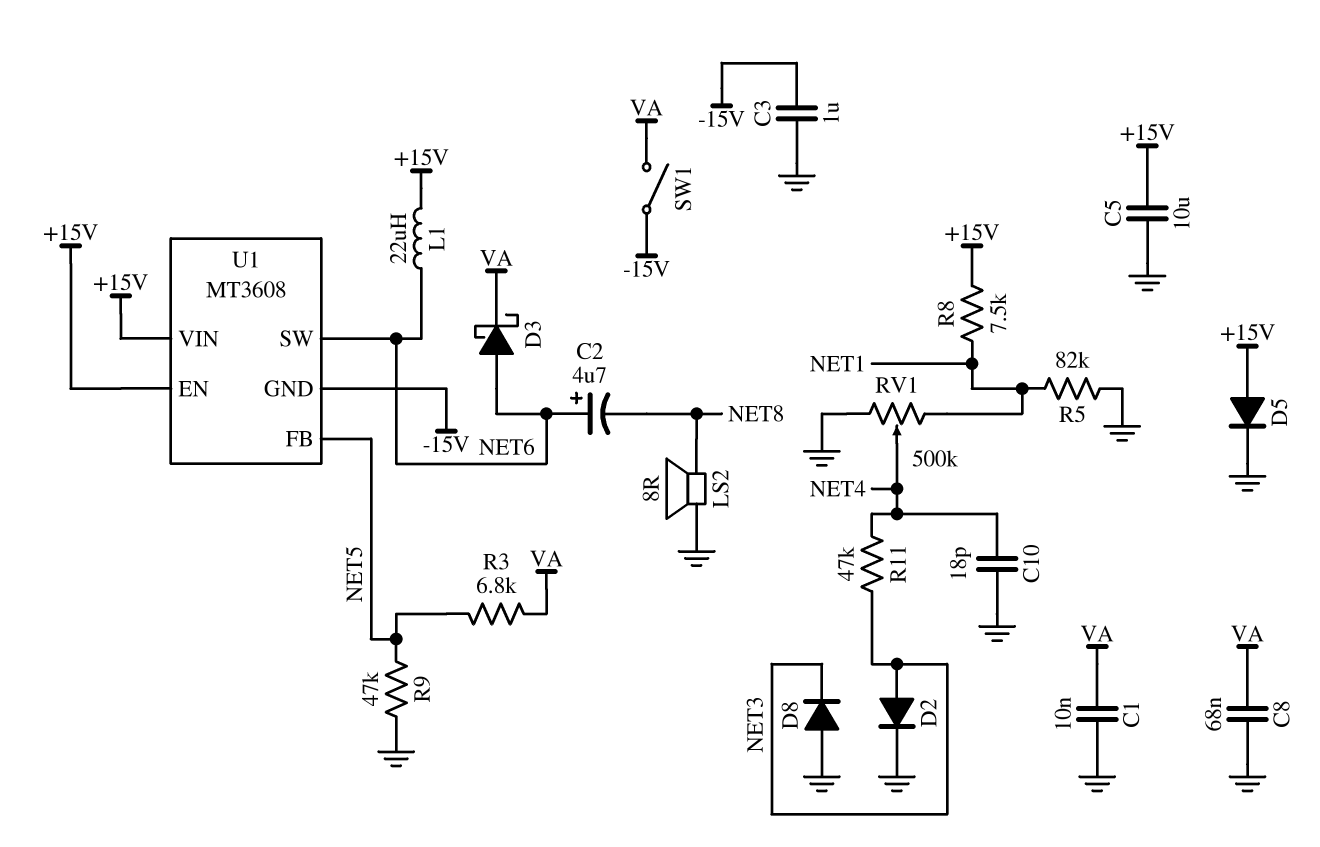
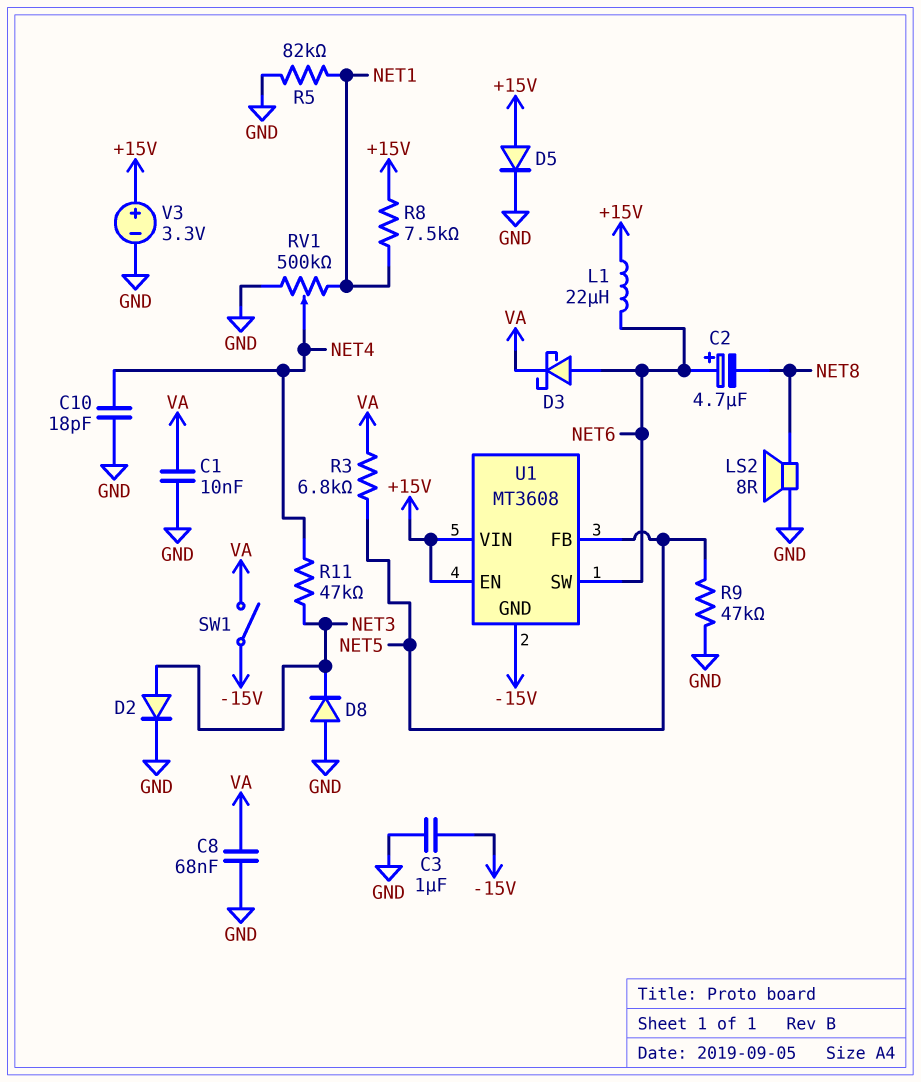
C5: 10uF (+15V, GND) -> none
V3: none -> 3.3V (plus +15V, minus GND)

